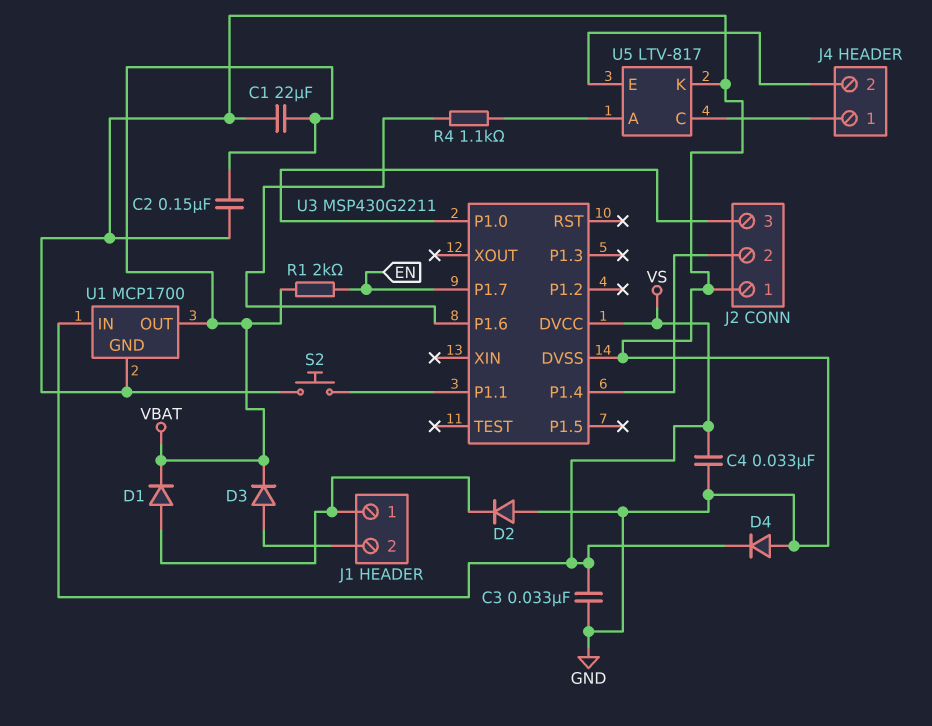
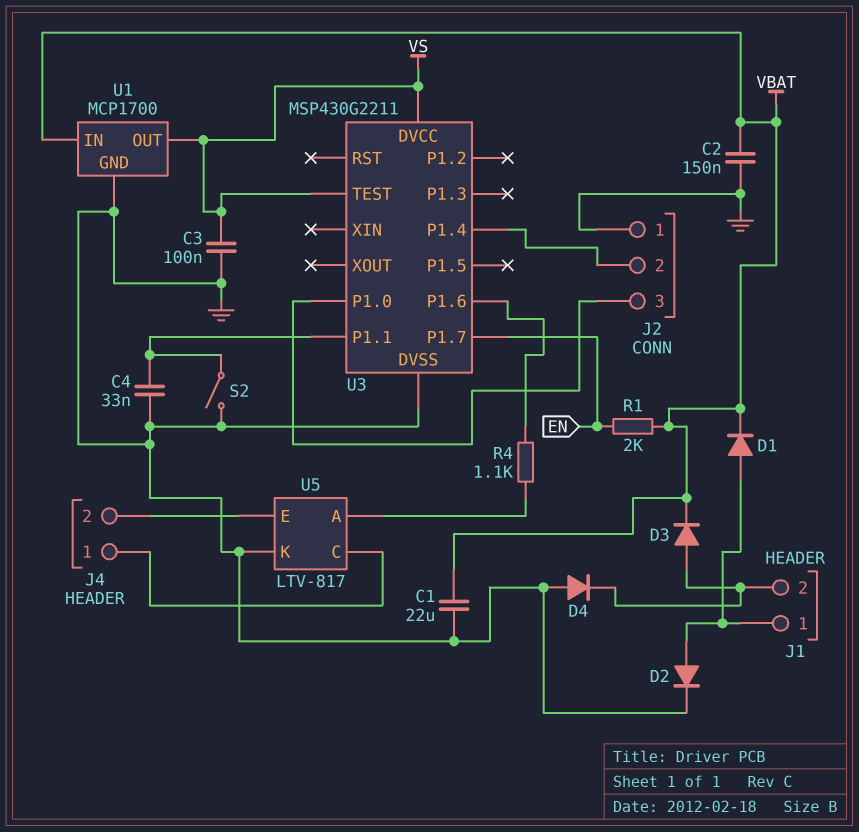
C3: 33nF (GND, VS) -> 100nF (GND, VS)
C4: 33nF (GND, VS) -> 33nF (GND, U3/P1.1)
D2: diode (A GND, K J1/1) -> diode (A J1/1, K GND)
D4: diode (A GND, K VS) -> diode (A GND, K J1/2)
S2: button (GND, U3/P1.1) -> switch (GND, U3/P1.1)
U1 pin IN: VS -> VBAT
U1 pin OUT: VBAT -> VS
U3 pin TEST: none -> VS

